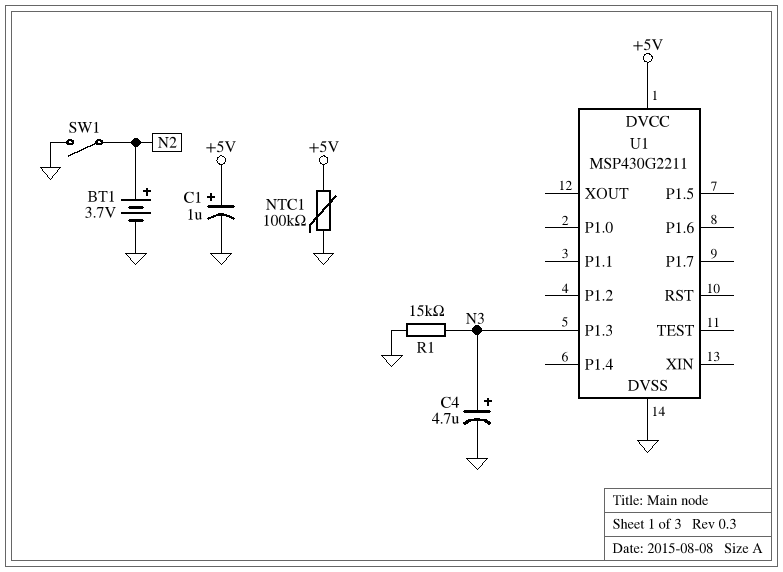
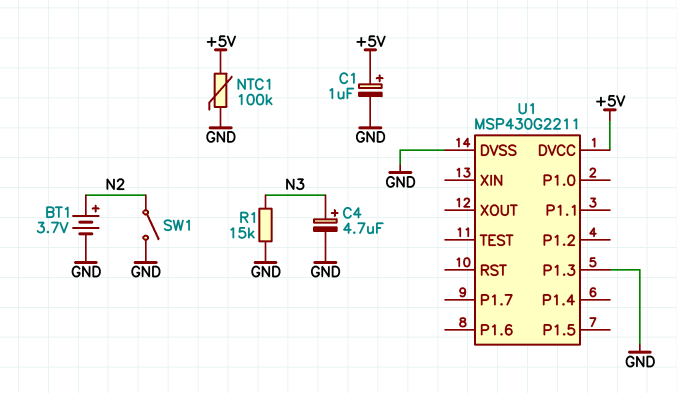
U1 pin P1.3: N3 -> GND

